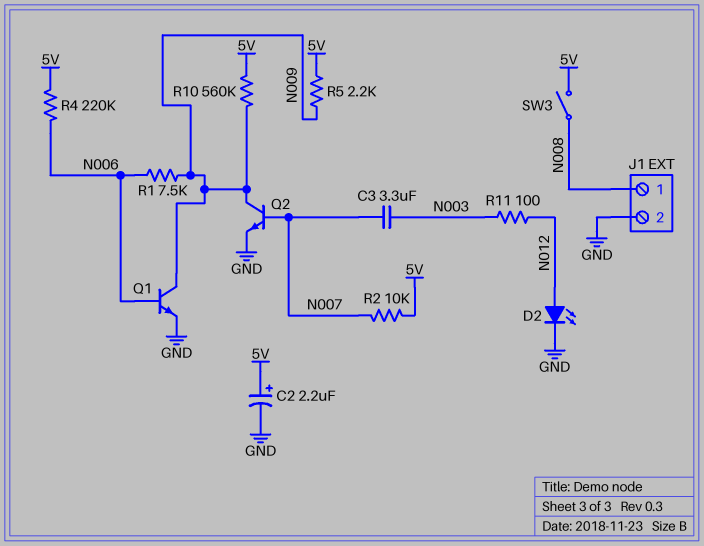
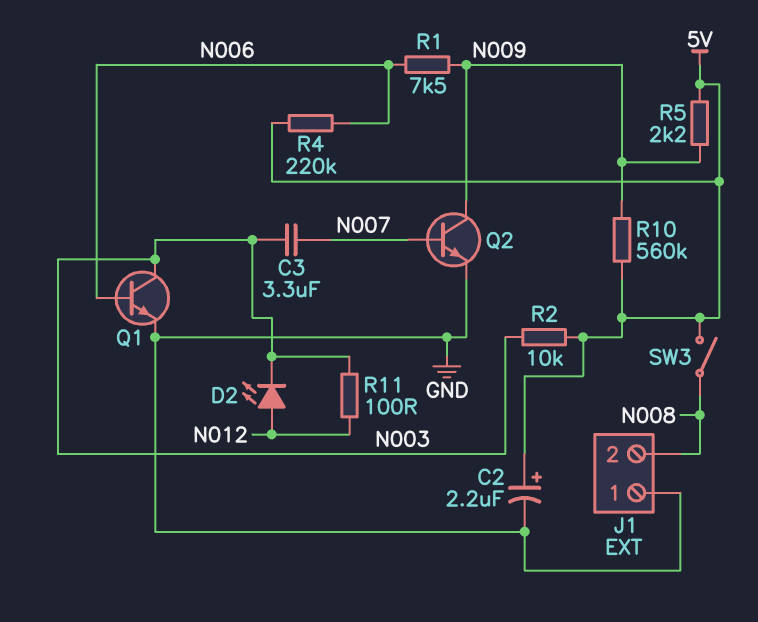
D2: LED (A N012, K GND) -> LED (A N012, K N003)
J1 pin 1: N008 -> GND
J1 pin 2: GND -> N008
Q1: NPN (B N006, C N009, E GND) -> NPN (B N006, C N003, E GND)
R2: 10k (5V, N007) -> 10k (5V, N003)

